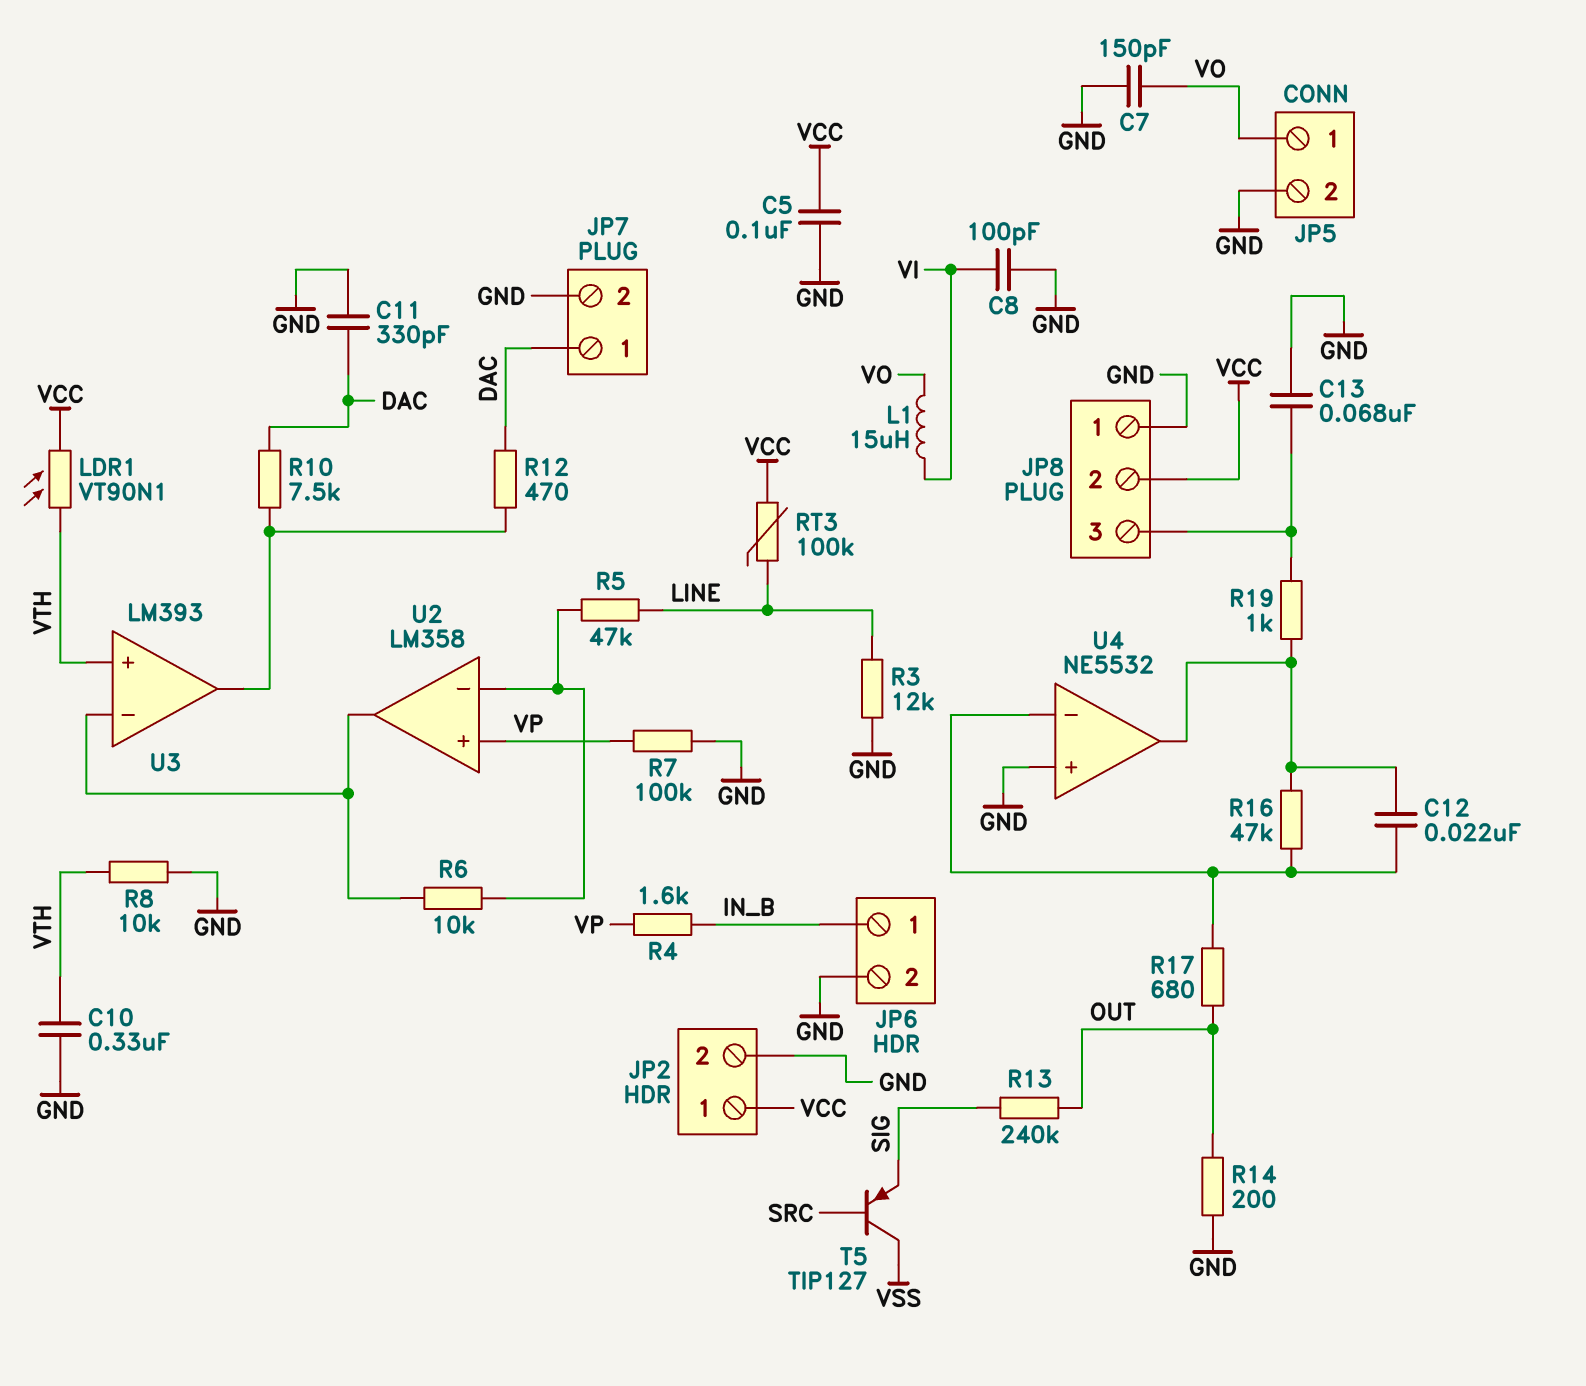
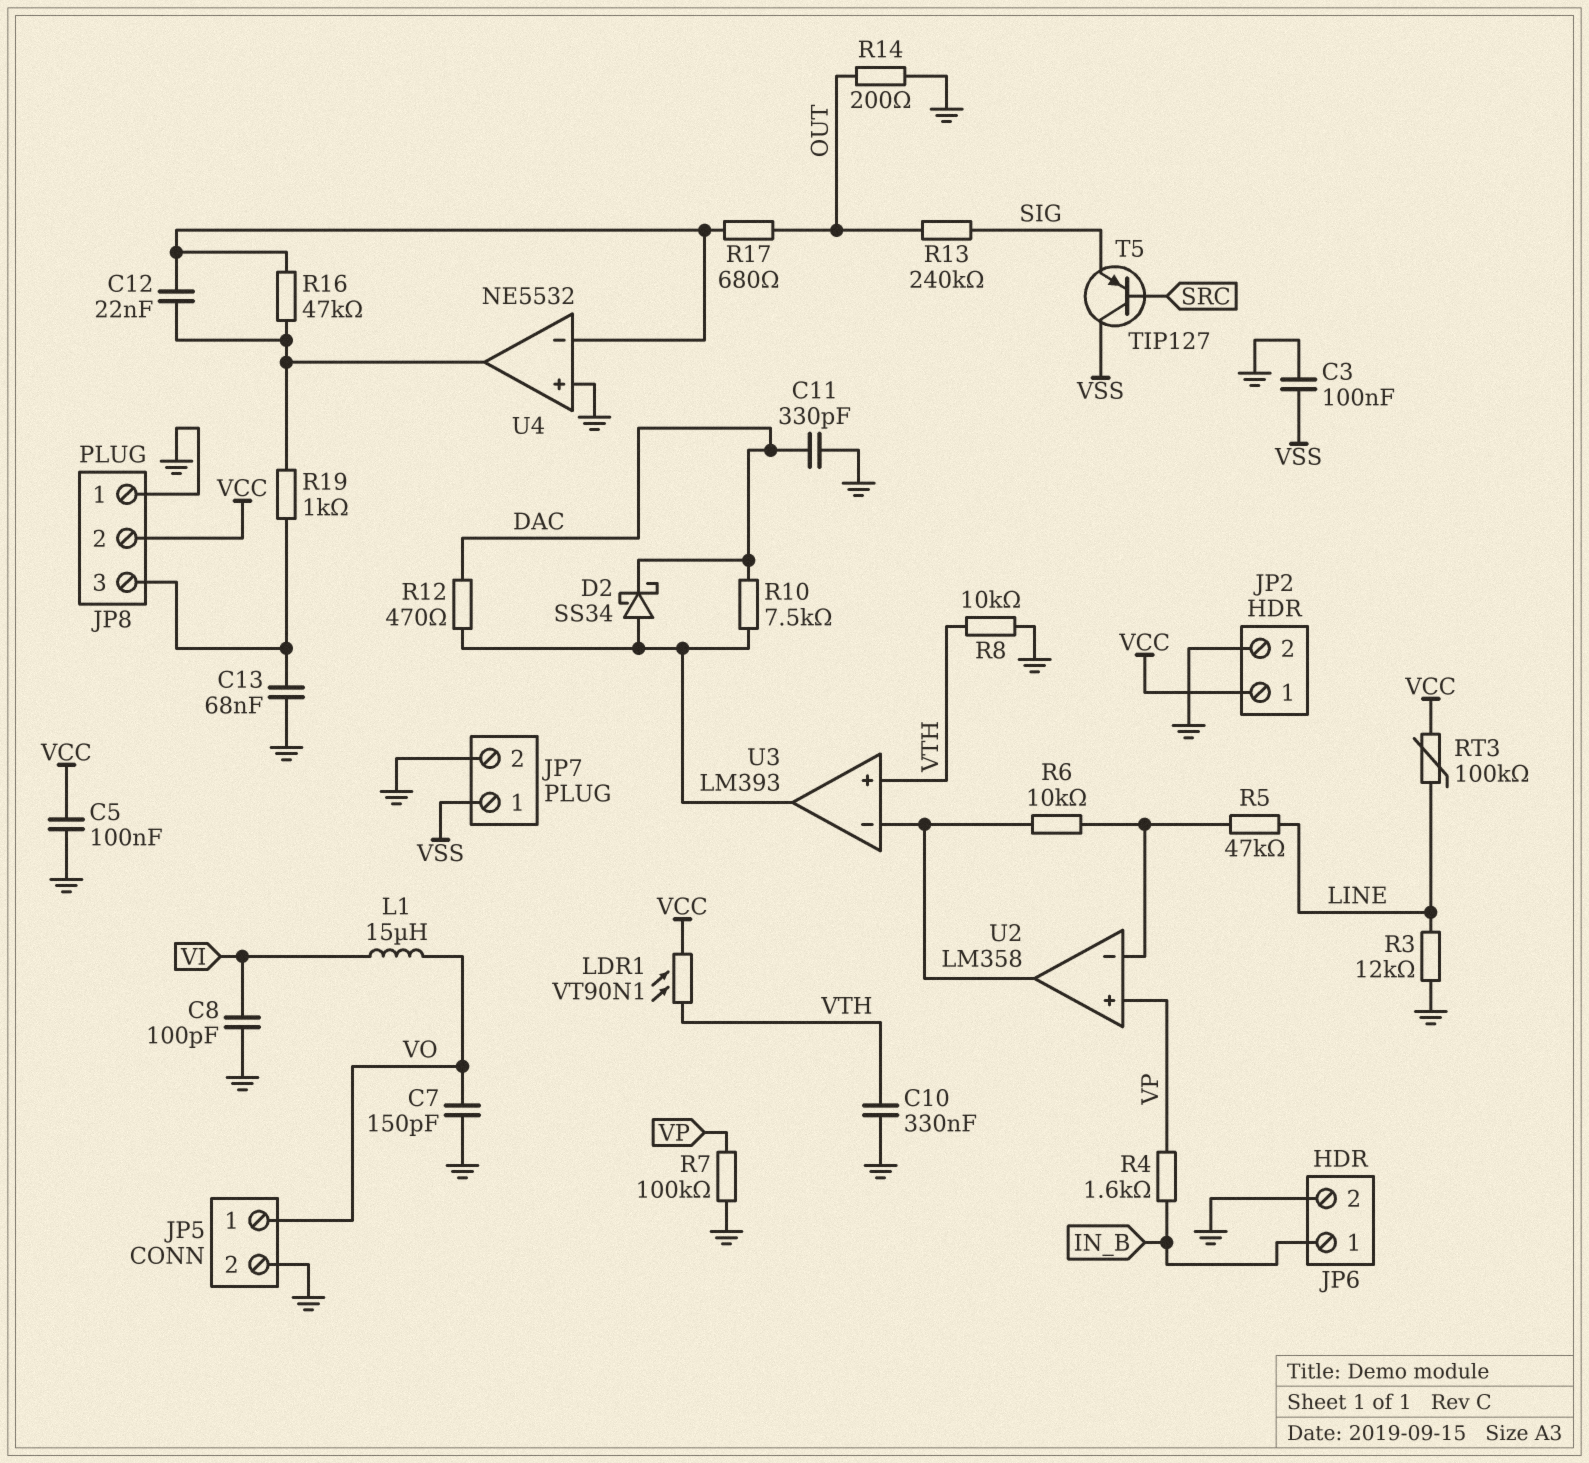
C3: none -> 100nF (GND, VSS)
D2: none -> schottky SS34 (A U3/out, K DAC)
JP7 pin 1: DAC -> VSS

